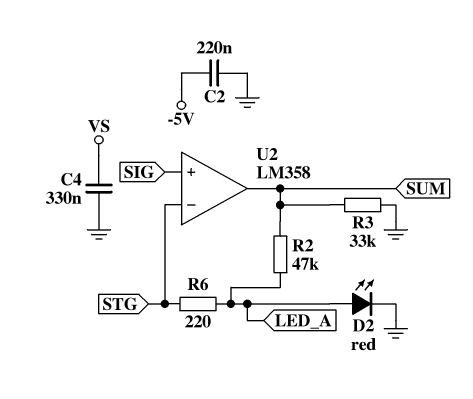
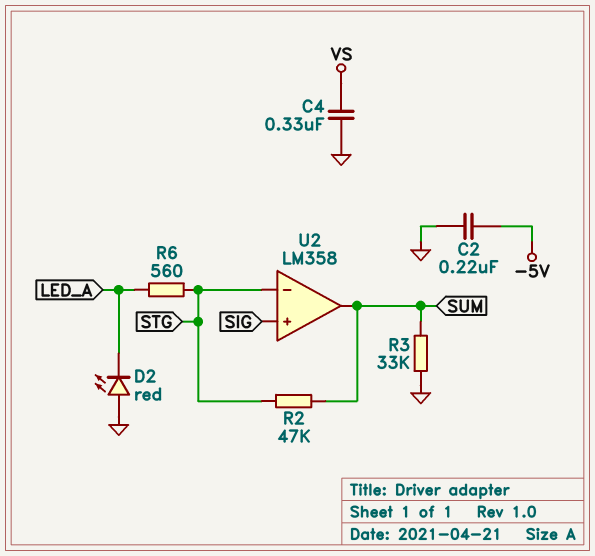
D2: LED red (A LED_A, K GND) -> LED red (A GND, K LED_A)
R2: 47k (LED_A, SUM) -> 47k (STG, SUM)
R6: 220 (LED_A, STG) -> 560 (LED_A, STG)

